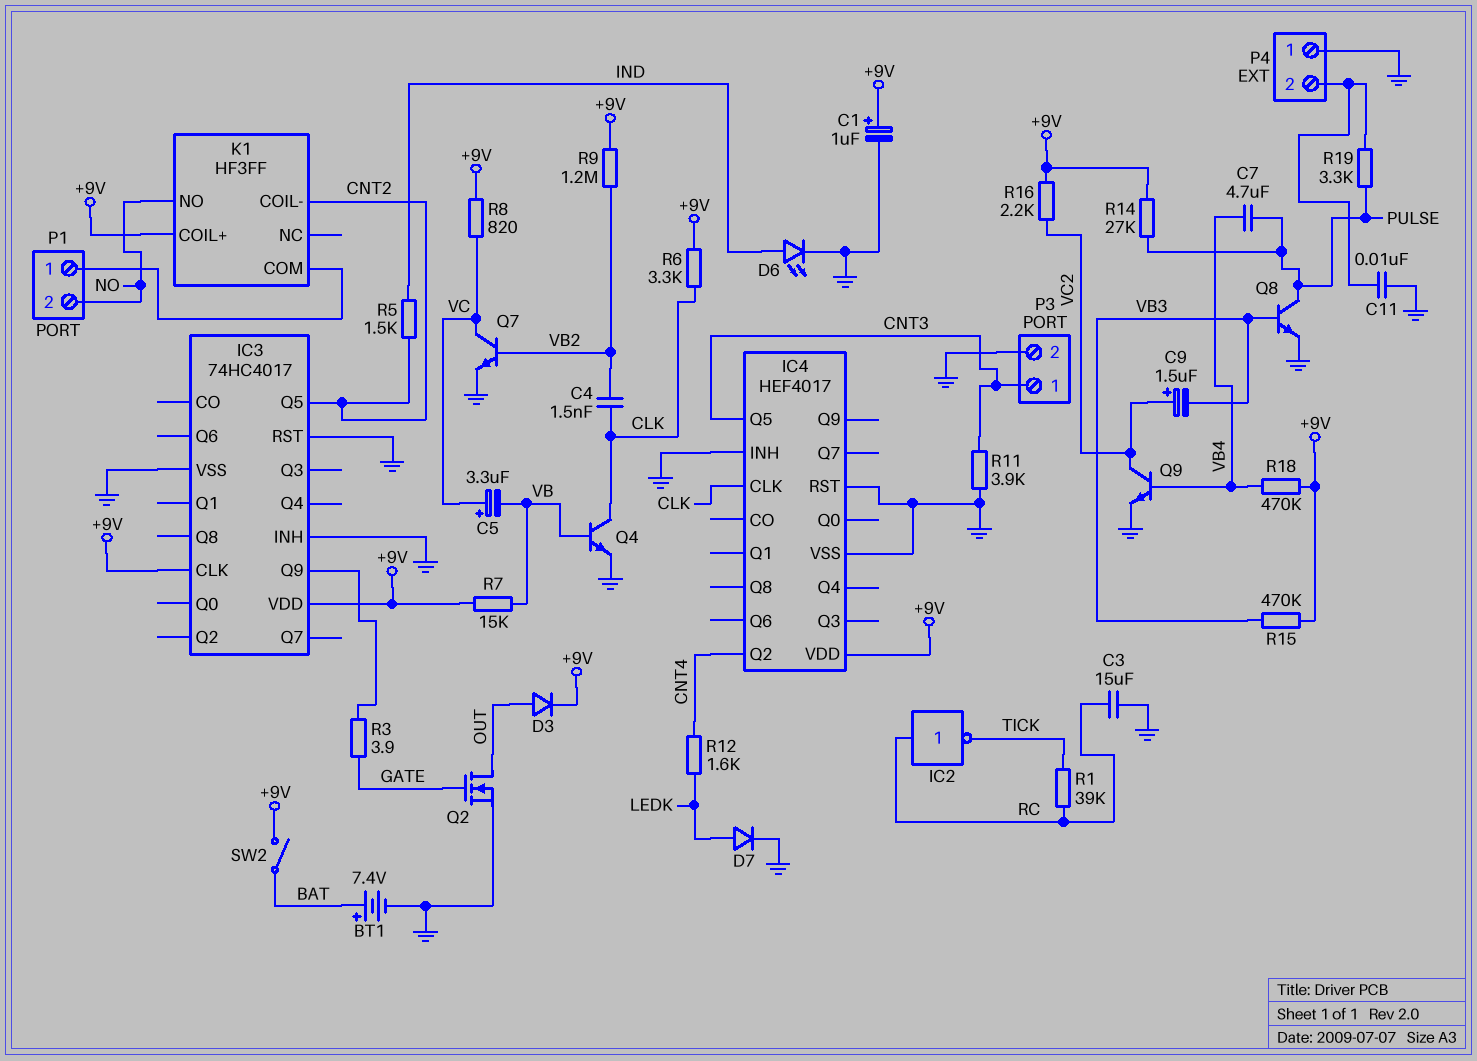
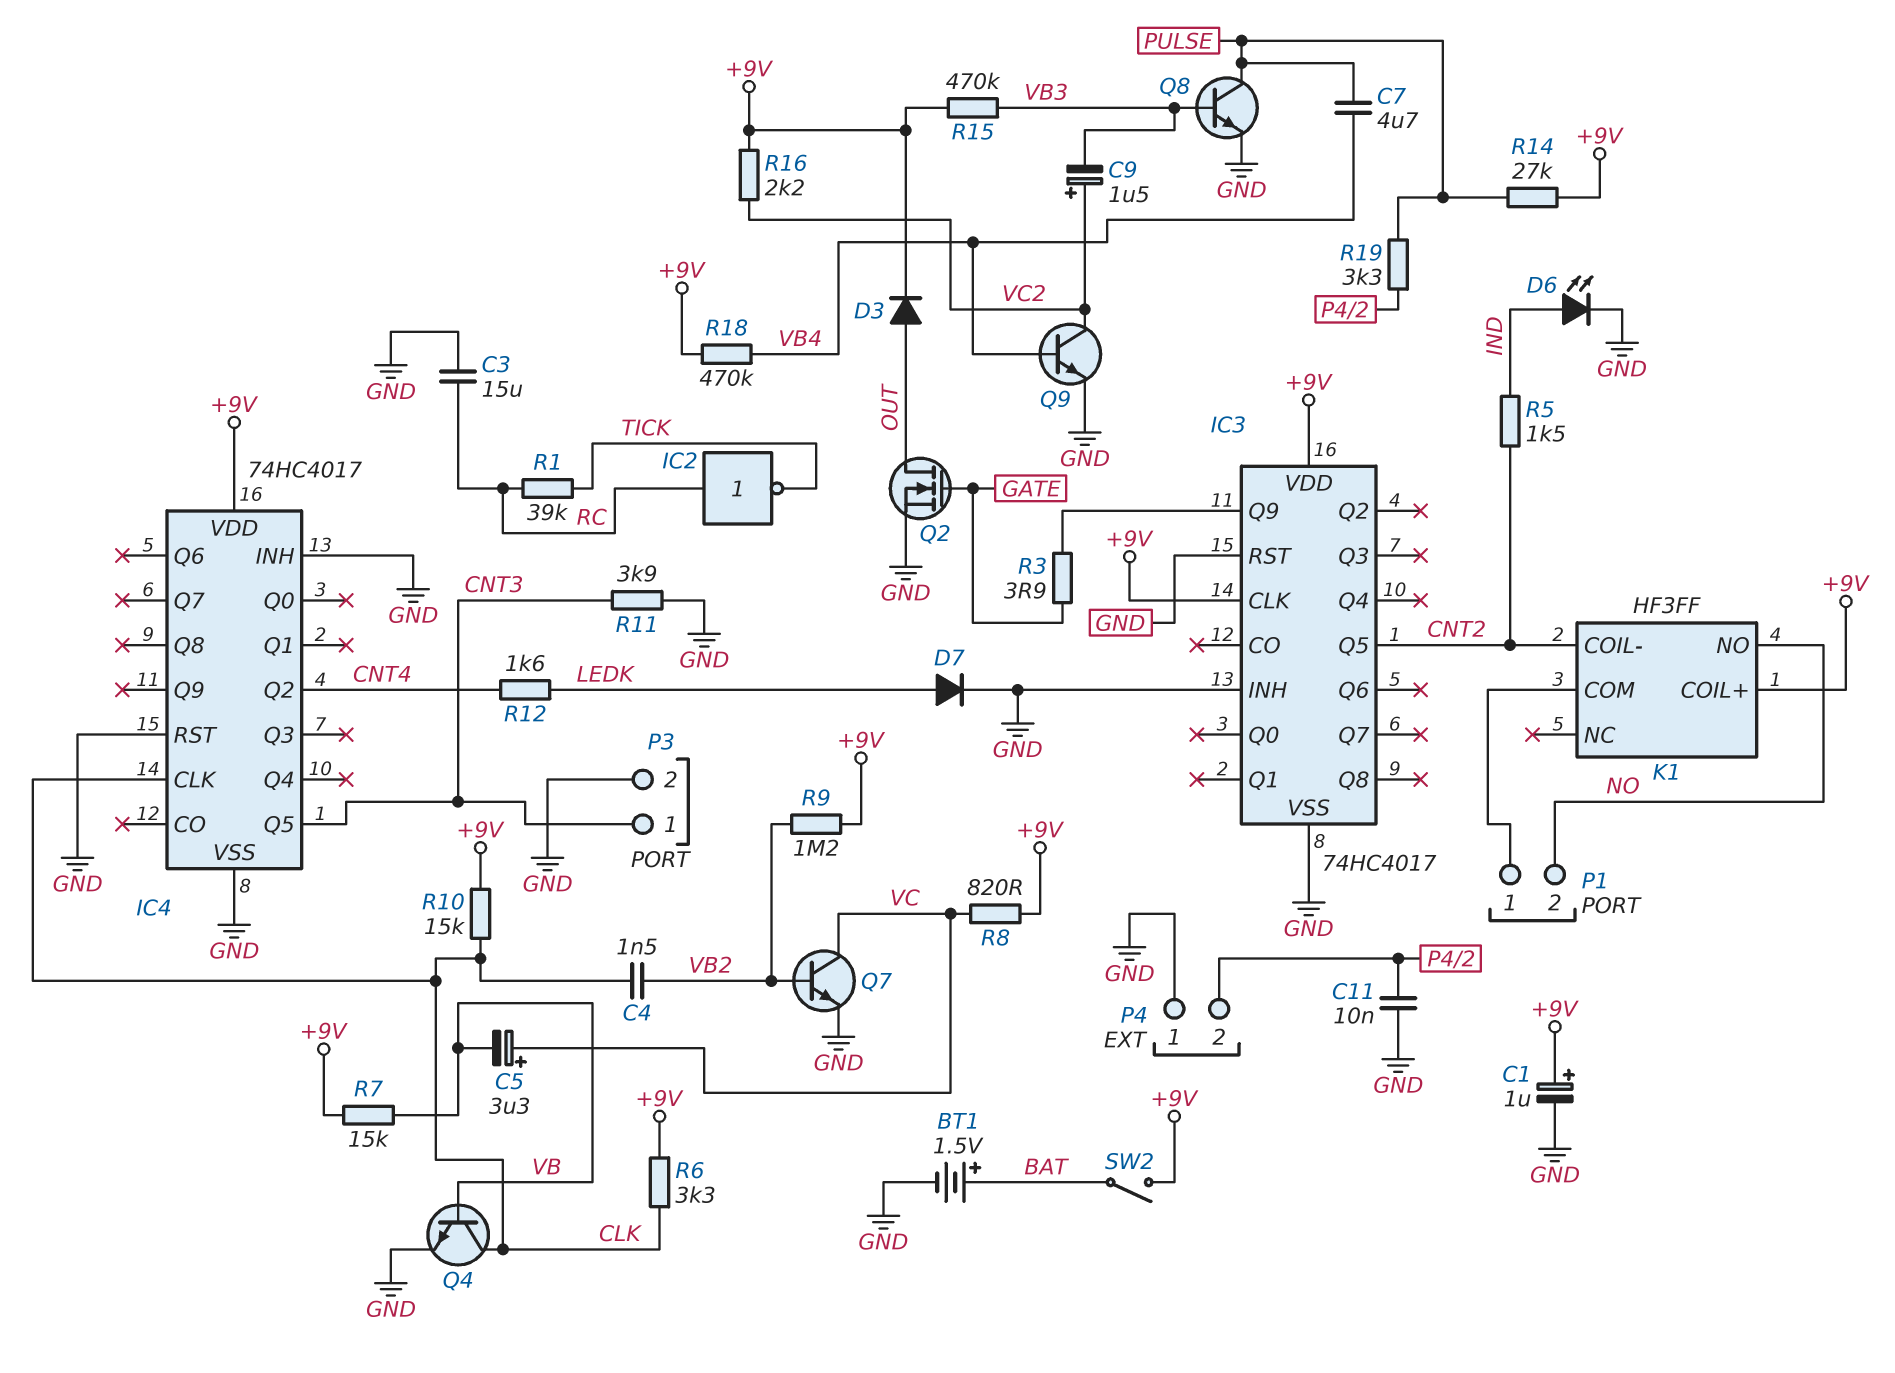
BT1: 7.4V (plus BAT, minus GND) -> 1.5V (plus BAT, minus GND)
IC4: HEF4017 -> 74HC4017
R10: none -> 15k (+9V, CLK)

